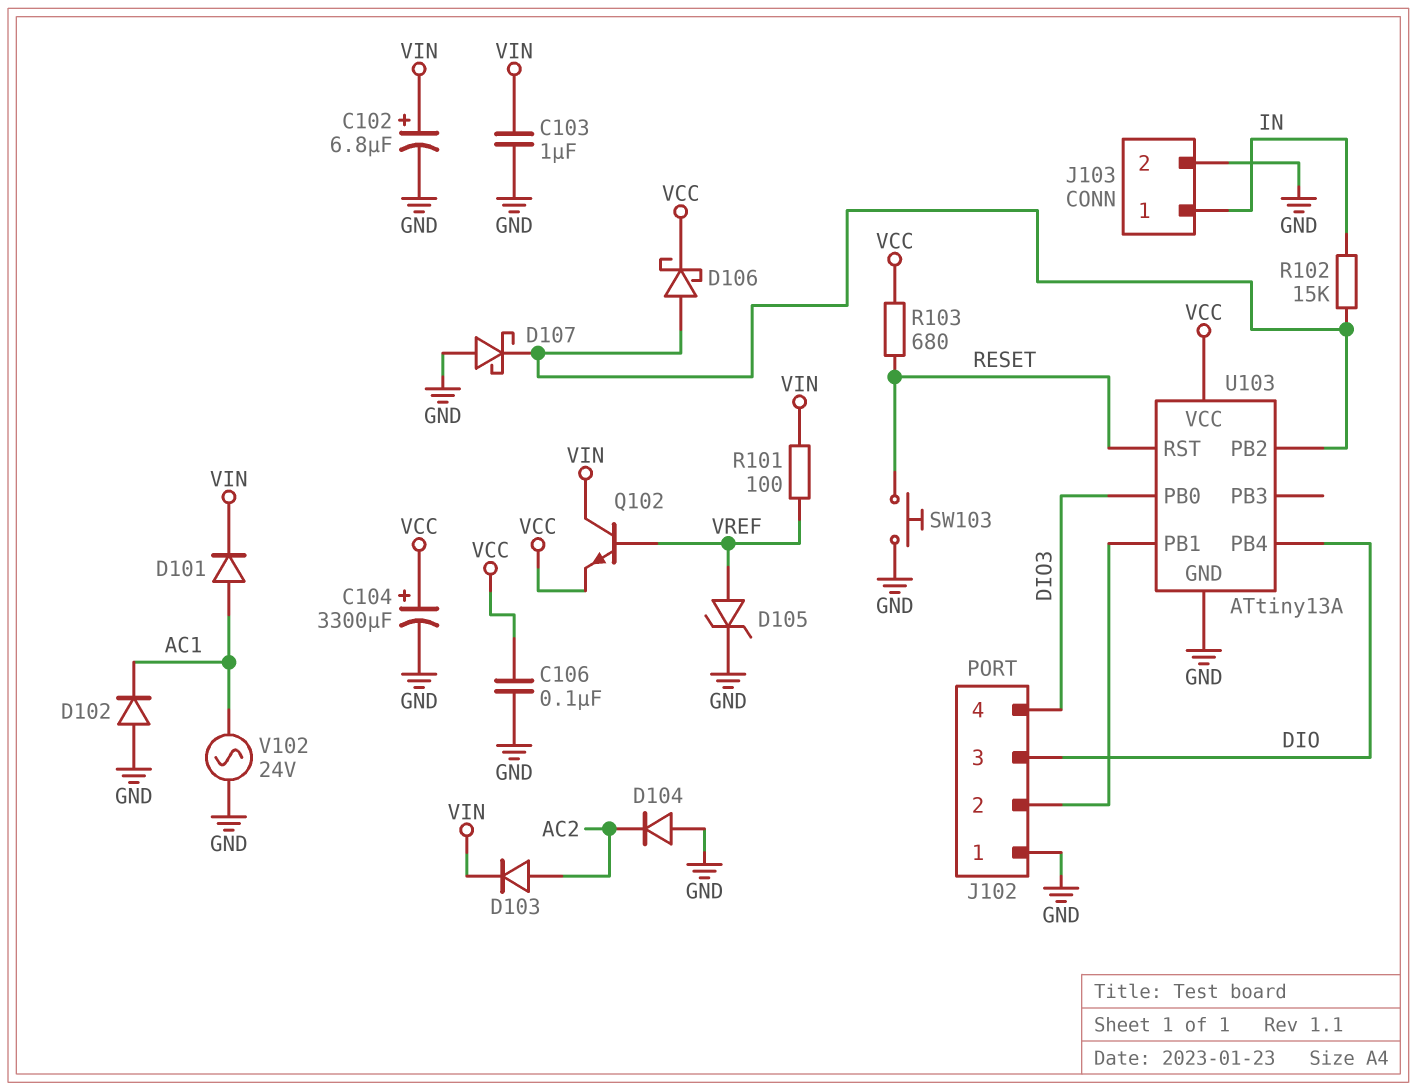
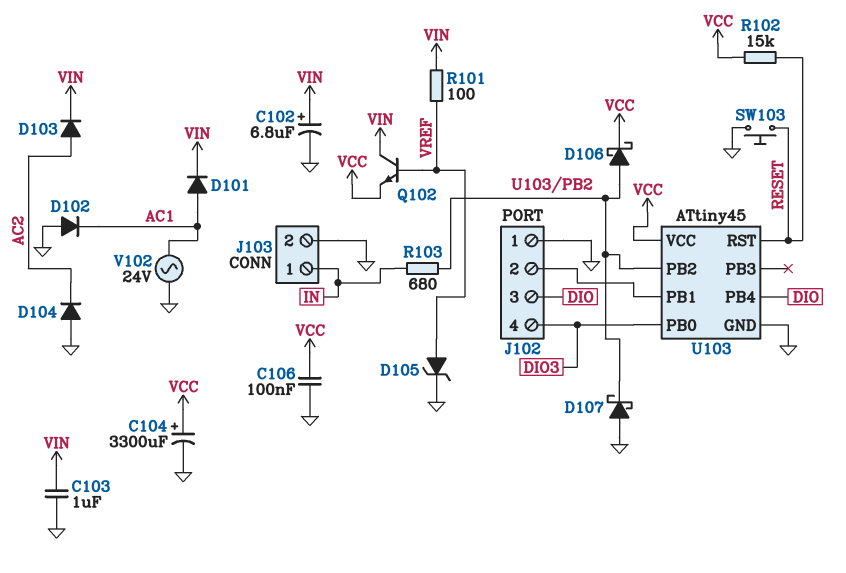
R102: 15k (IN, U103/PB2) -> 15k (RESET, VCC)
R103: 680 (RESET, VCC) -> 680 (IN, U103/PB2)
U103: ATtiny13A -> ATtiny45

